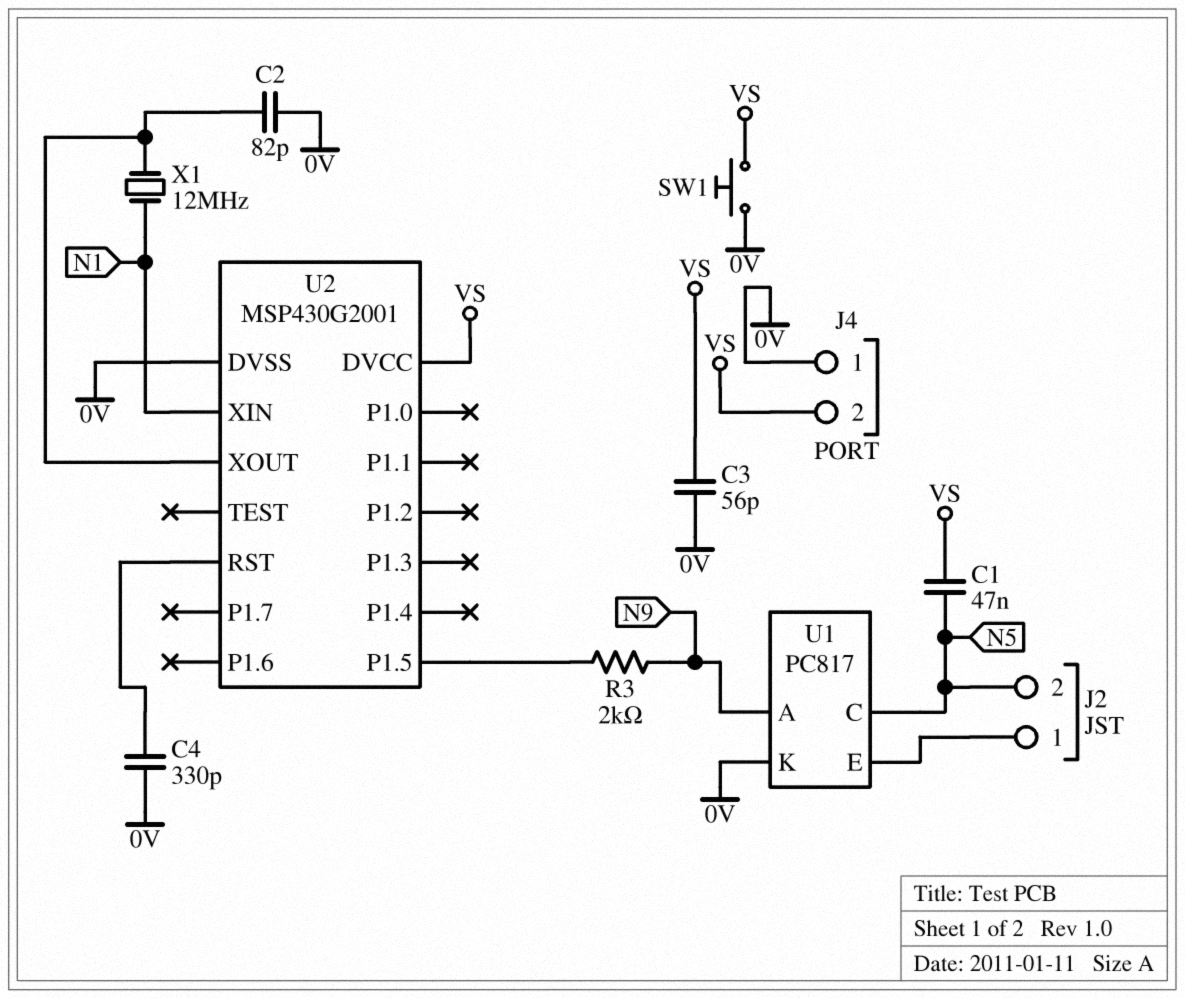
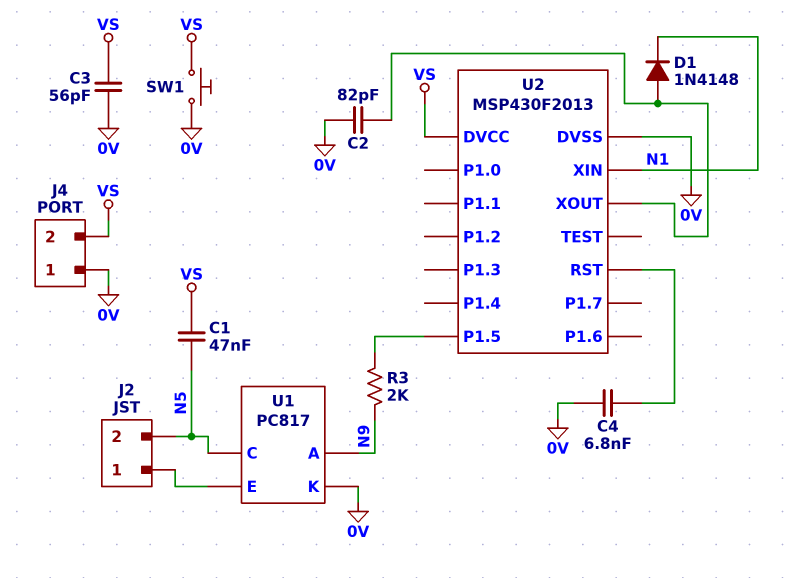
C4: 330pF (0V, U2/RST) -> 6.8nF (0V, U2/RST)
D1: none -> diode 1N4148 (A U2/XOUT, K N1)
U2: MSP430G2001 -> MSP430F2013
X1: 12MHz (N1, U2/XOUT) -> none

